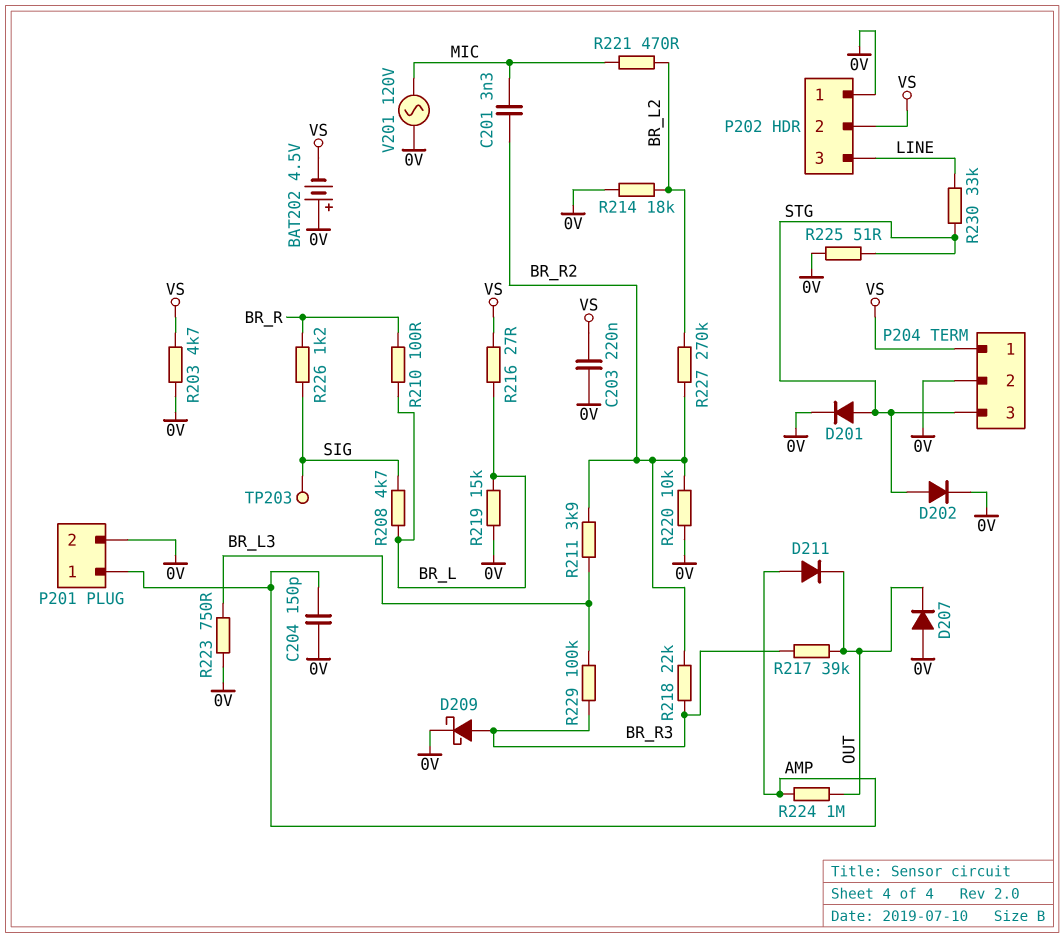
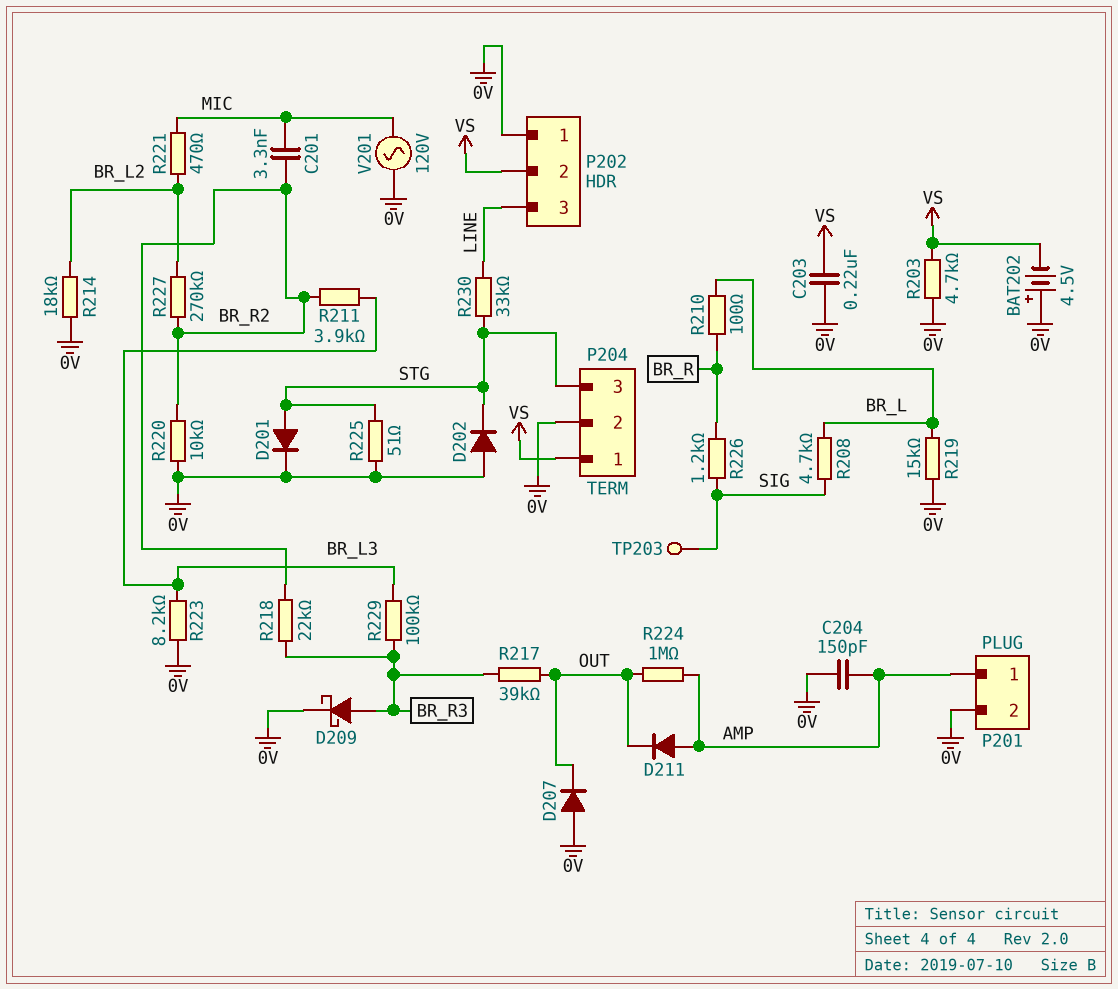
D202: diode (A STG, K 0V) -> diode (A 0V, K STG)
R216: 27 (BR_L, VS) -> none
R223: 750 (0V, BR_L3) -> 8.2k (0V, BR_L3)

